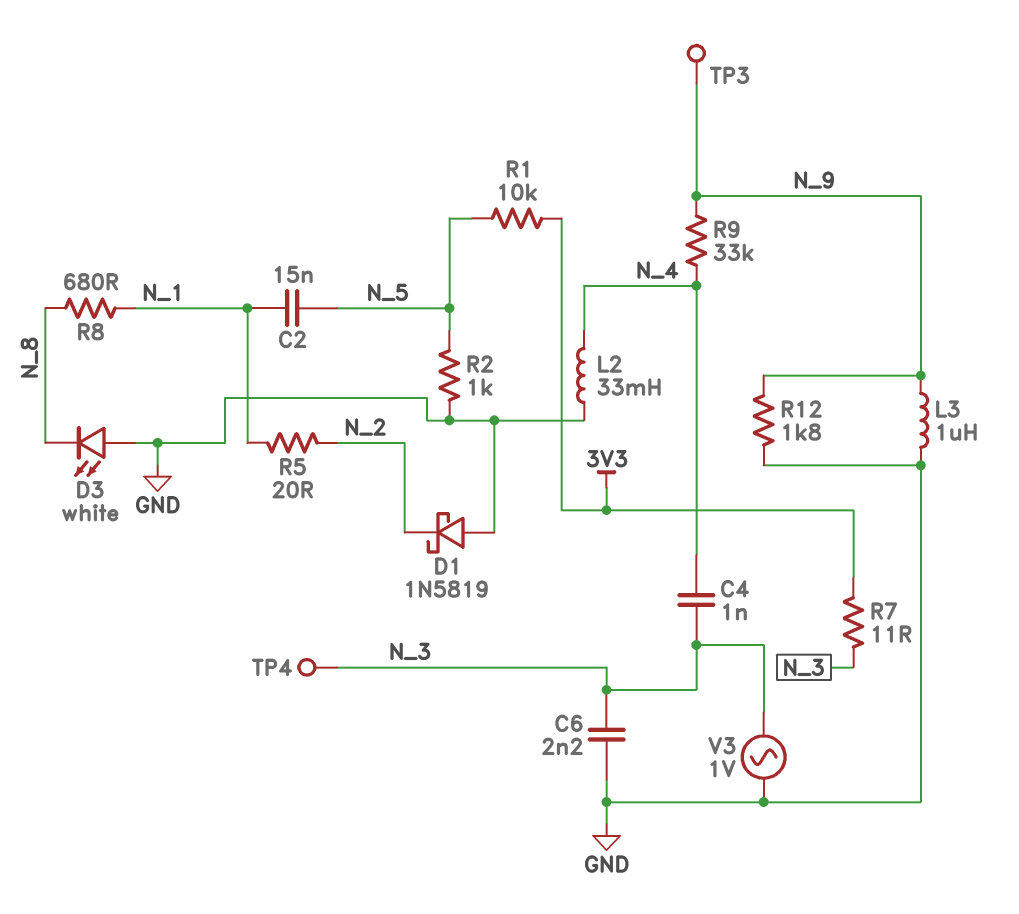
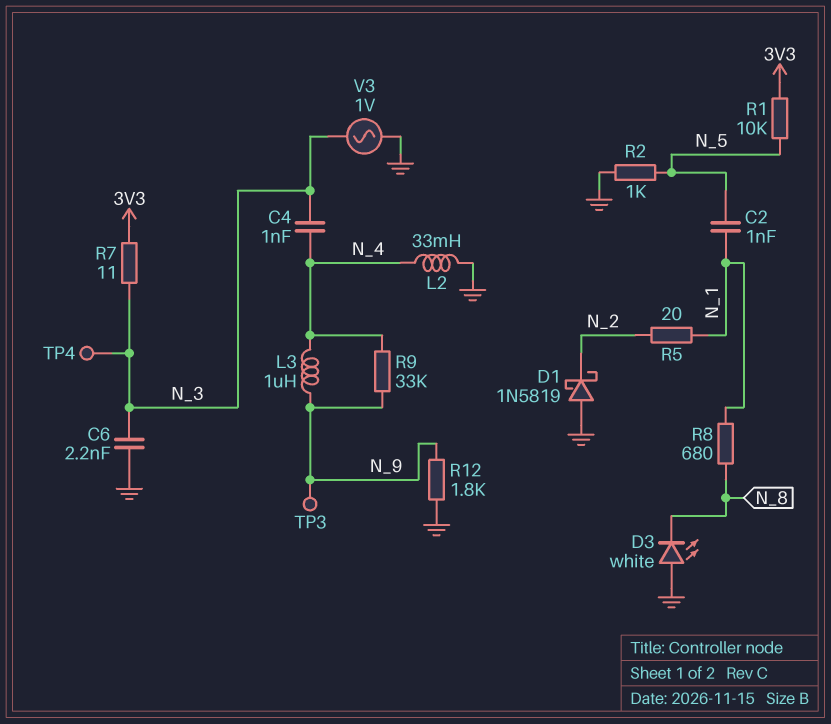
C2: 15nF (N_1, N_5) -> 1nF (N_1, N_5)
L3: 1uH (GND, N_9) -> 1uH (N_4, N_9)

